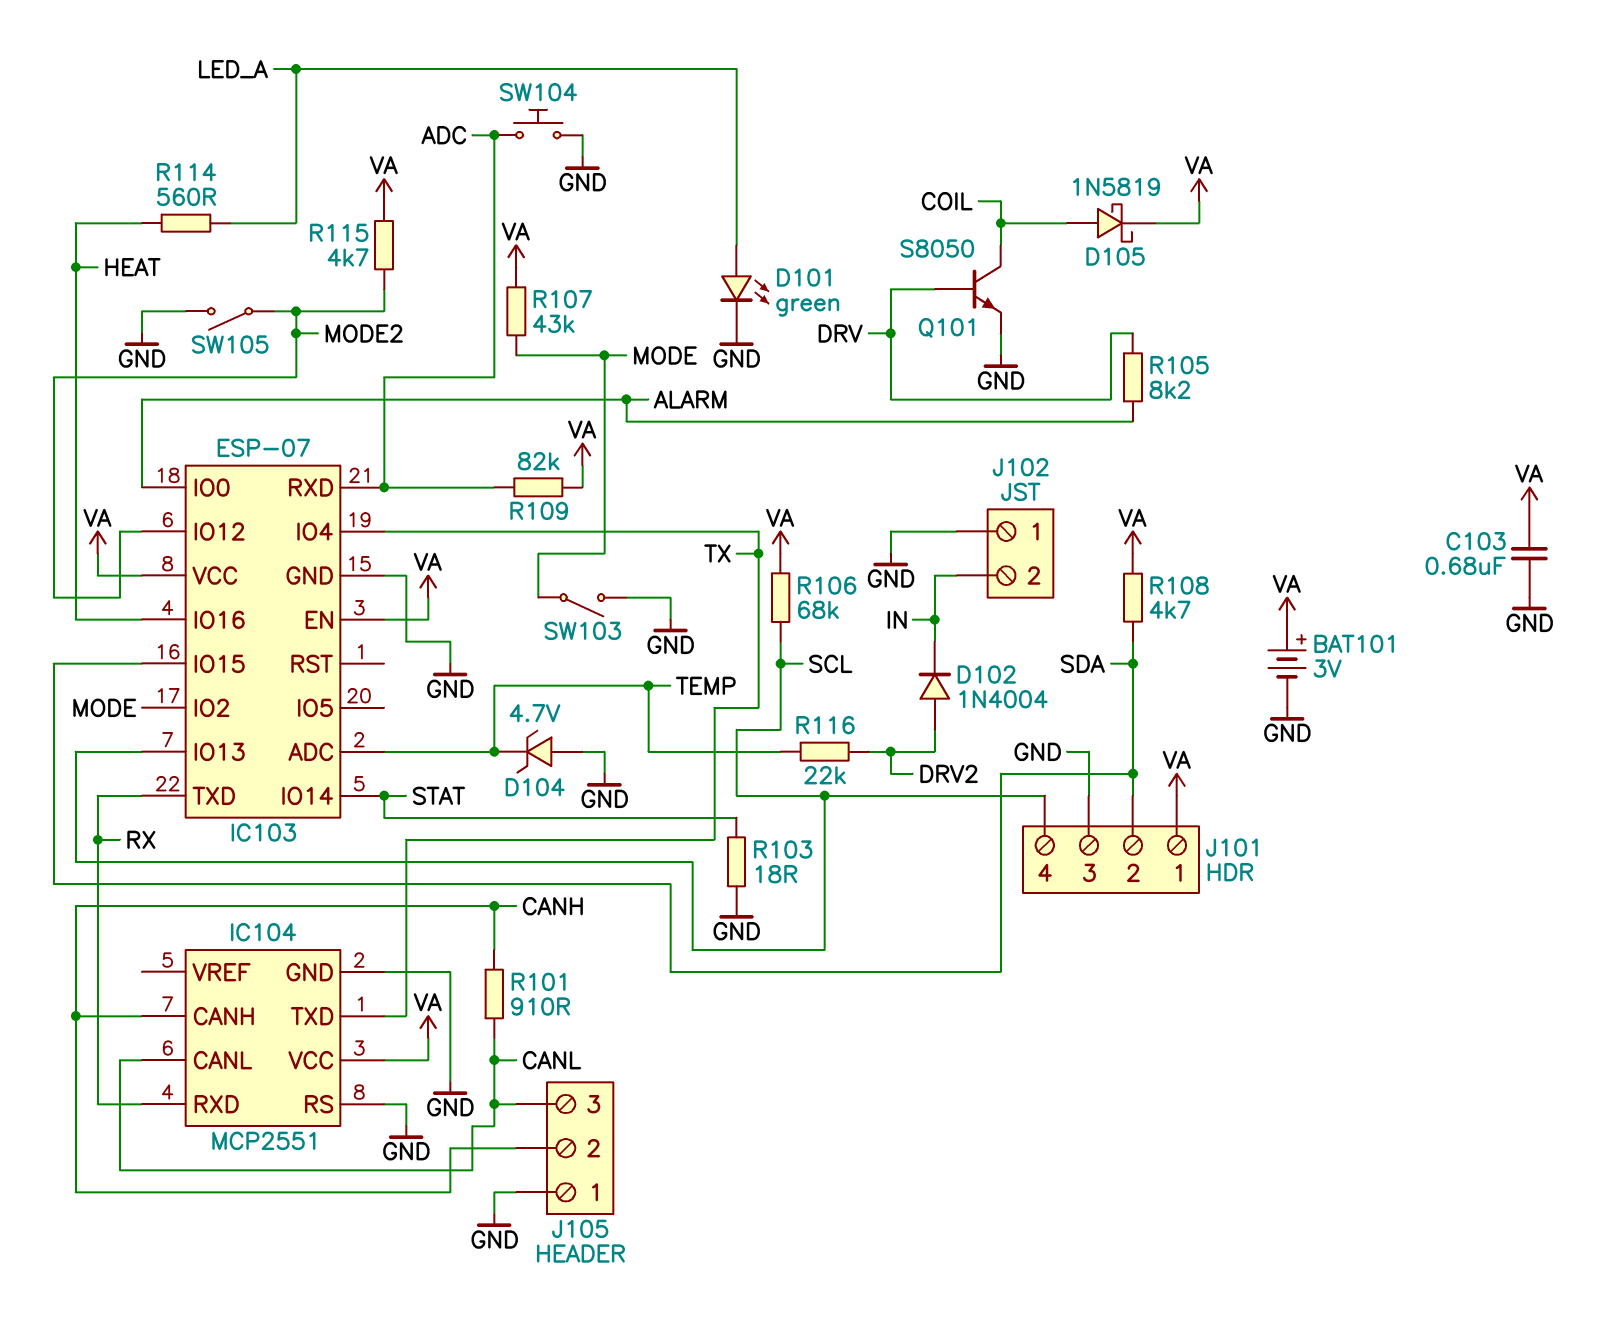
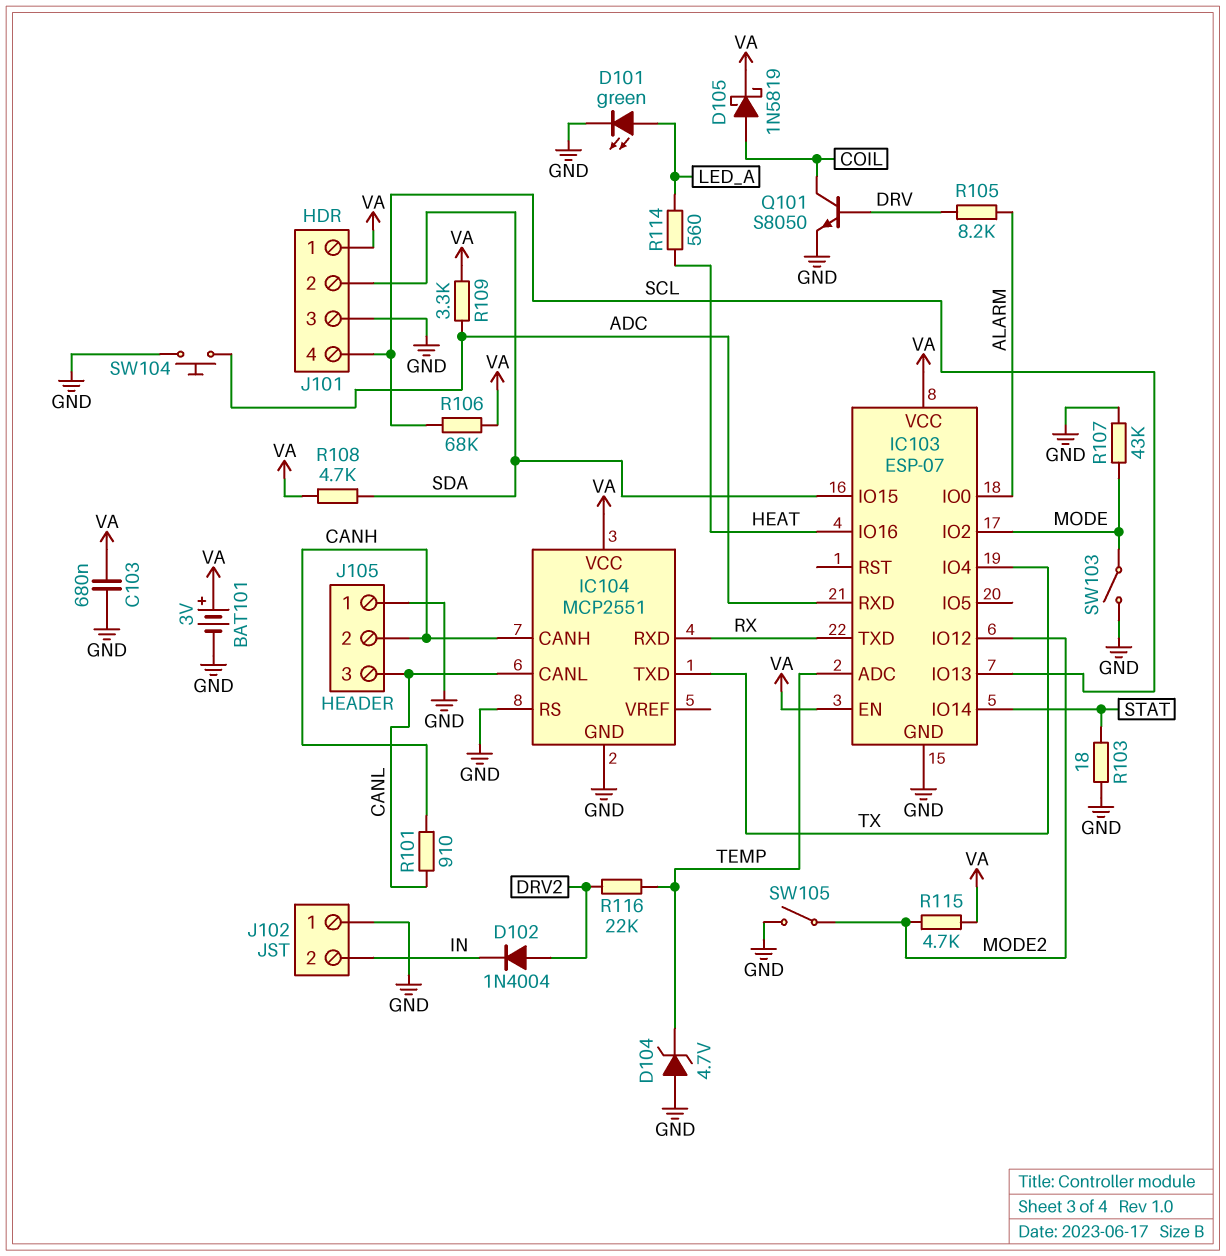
R107: 43k (MODE, VA) -> 43k (GND, MODE)
R109: 82k (ADC, VA) -> 3.3k (ADC, VA)

